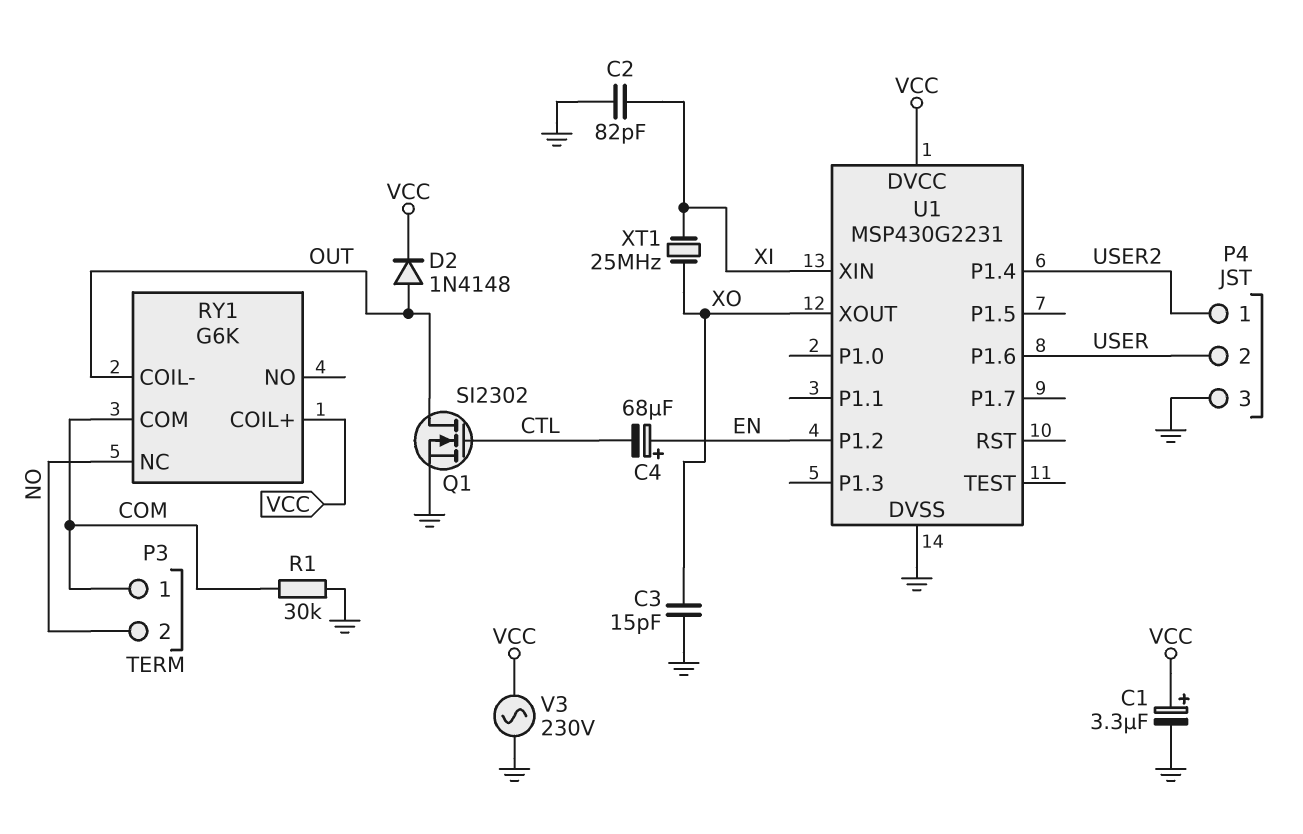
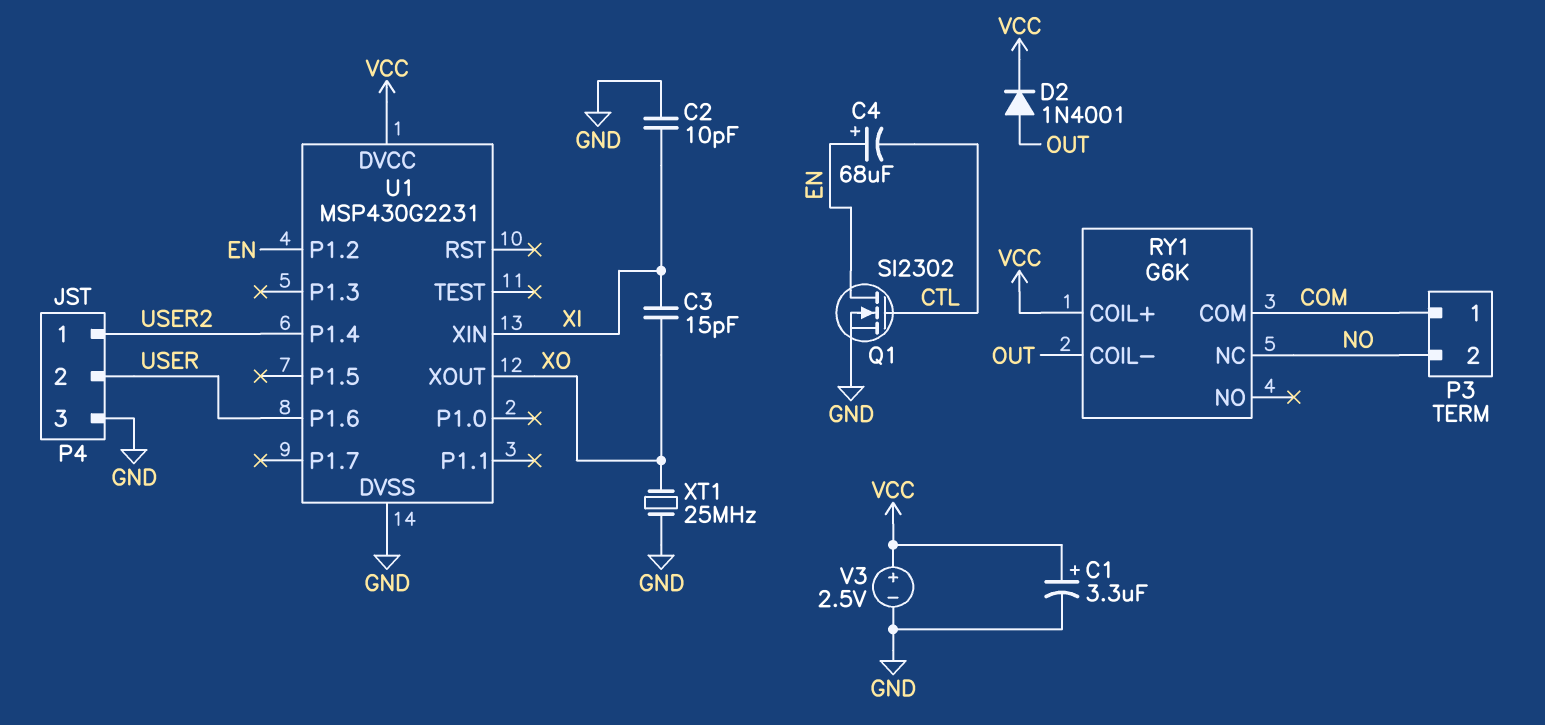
C2: 82pF (GND, XI) -> 10pF (GND, XI)
C3: 15pF (GND, XO) -> 15pF (XI, XO)
D2: diode 1N4148 (A OUT, K VCC) -> diode 1N4001 (A OUT, K VCC)
Q1: NMOS SI2302 (G CTL, D OUT, S GND) -> NMOS SI2302 (G CTL, D EN, S GND)
R1: 30k (COM, GND) -> none
V3: AC 230V (GND, VCC) -> 2.5V (plus VCC, minus GND)
XT1: 25MHz (XI, XO) -> 25MHz (GND, XO)

